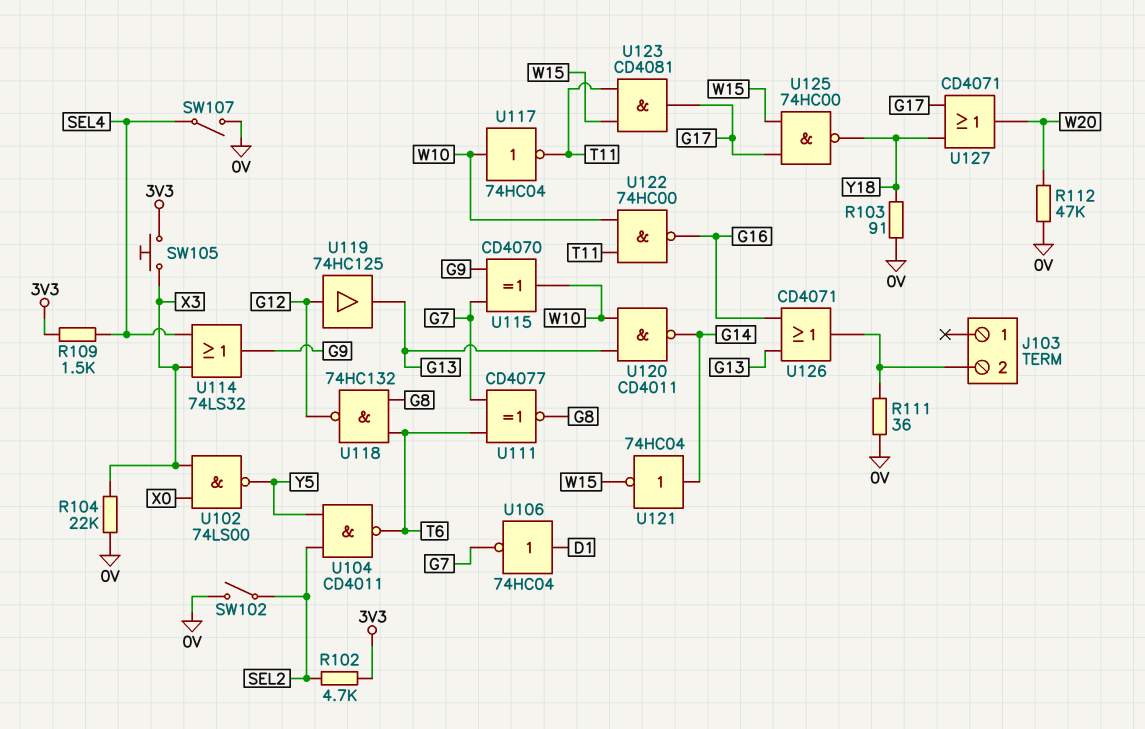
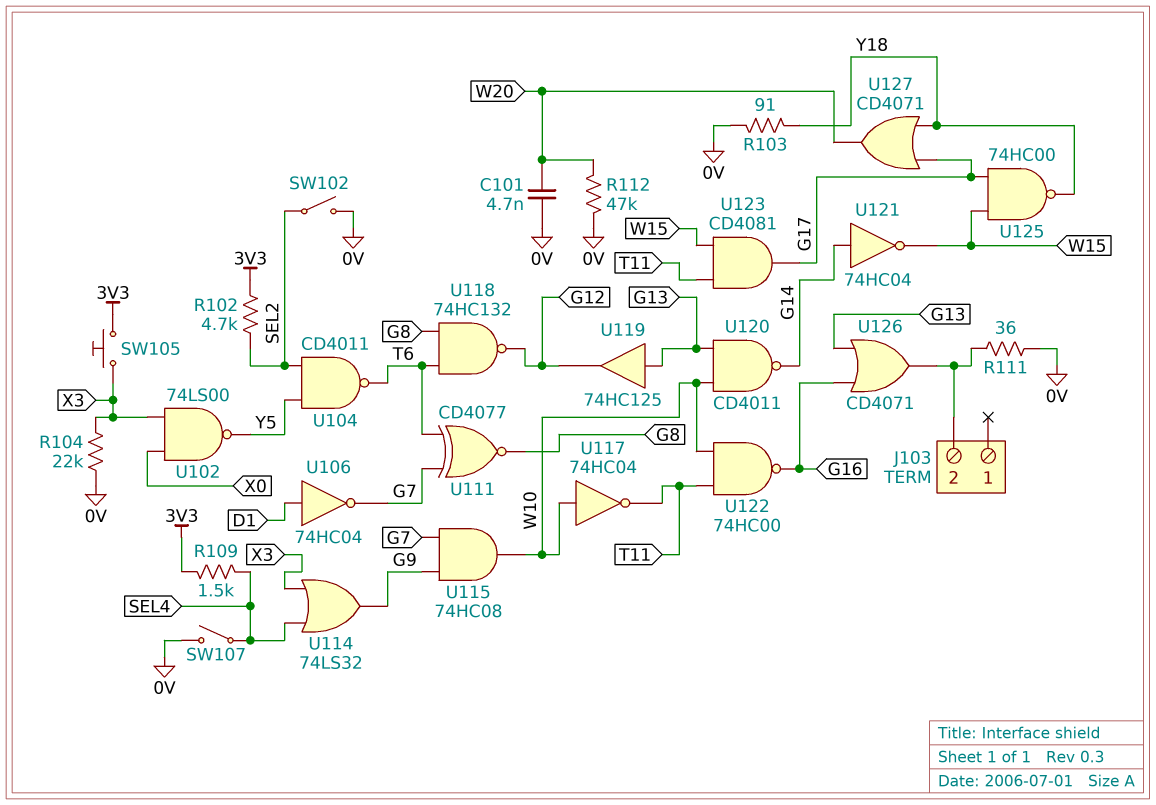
C101: none -> 4.7nF (0V, W20)
U115: XOR CD4070 (in G7, in G9, out W10) -> AND 74HC08 (in G7, in G9, out W10)
U119: buffer 74HC125 (in G12, out G13) -> buffer 74HC125 (in G13, out G12)

